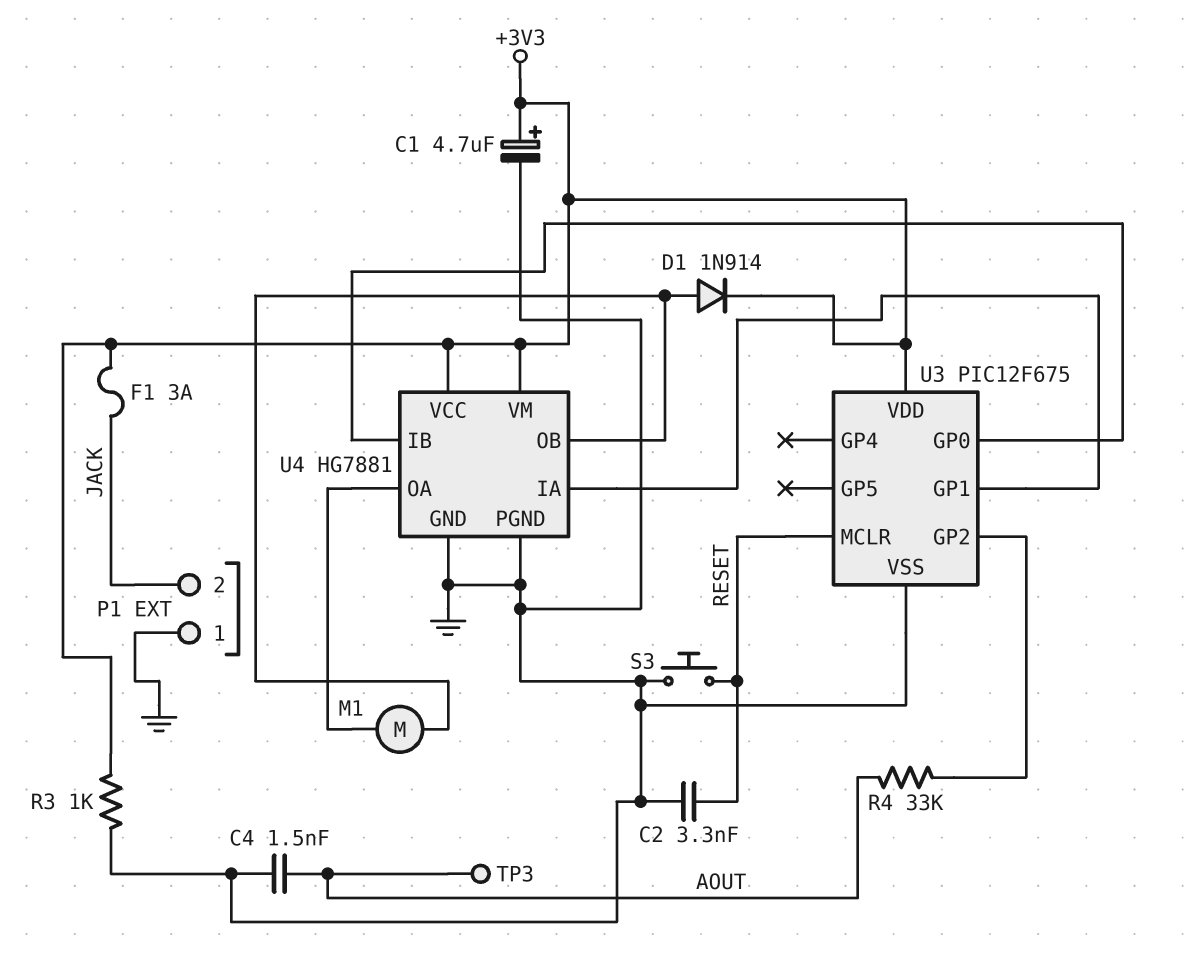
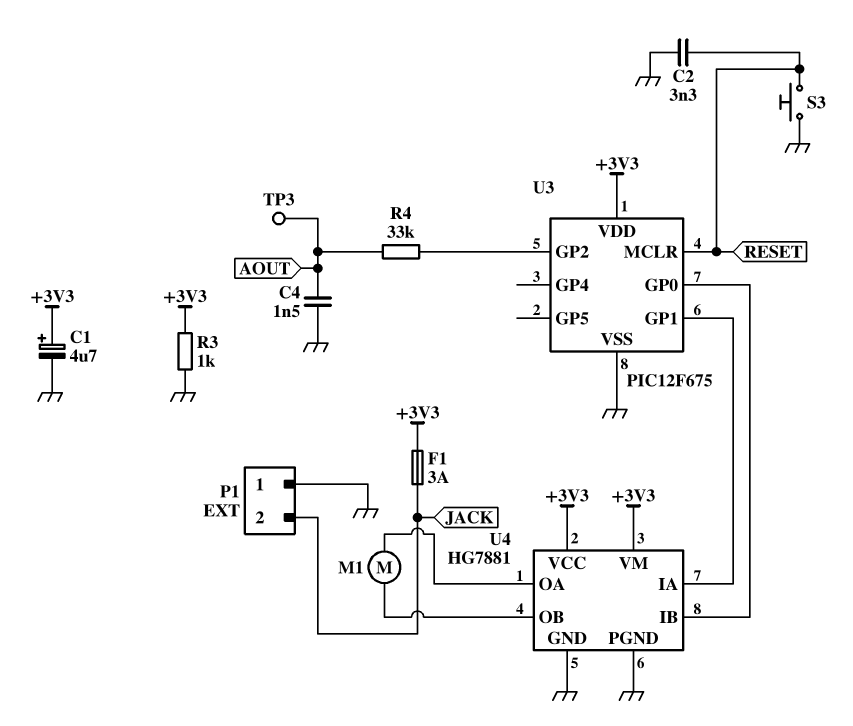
D1: diode 1N914 (A U4/OB, K +3V3) -> none

